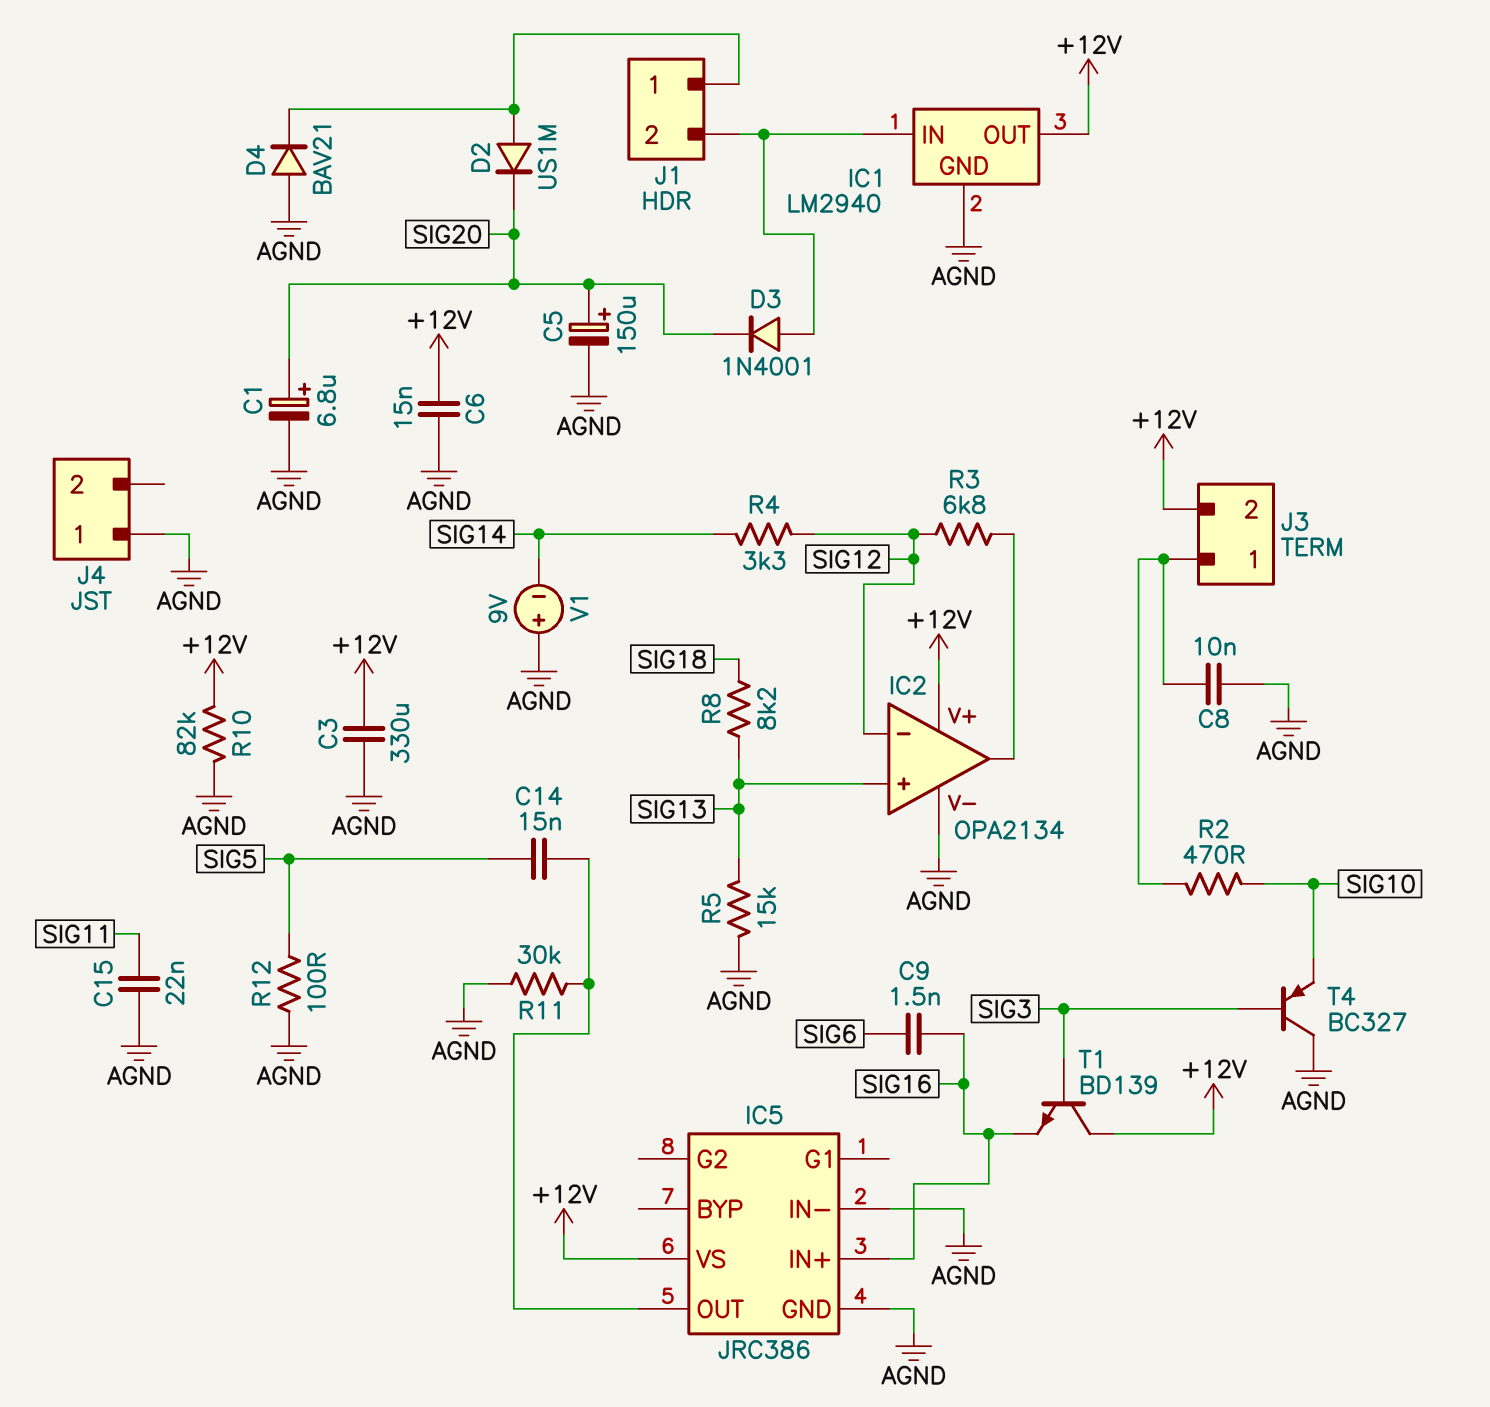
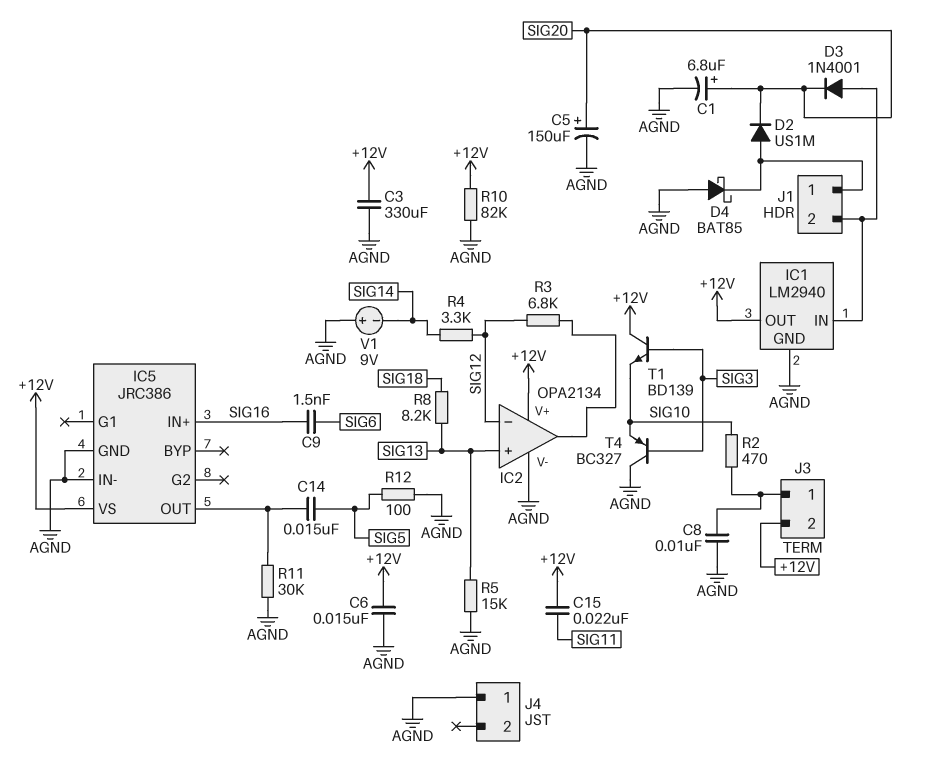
C15: 22nF (AGND, SIG11) -> 22nF (+12V, SIG11)
D4: diode BAV21 (A AGND, K J1/1) -> schottky BAT85 (A AGND, K J1/1)
T1: NPN BD139 (B SIG3, C +12V, E SIG16) -> NPN BD139 (B SIG3, C +12V, E SIG10)

